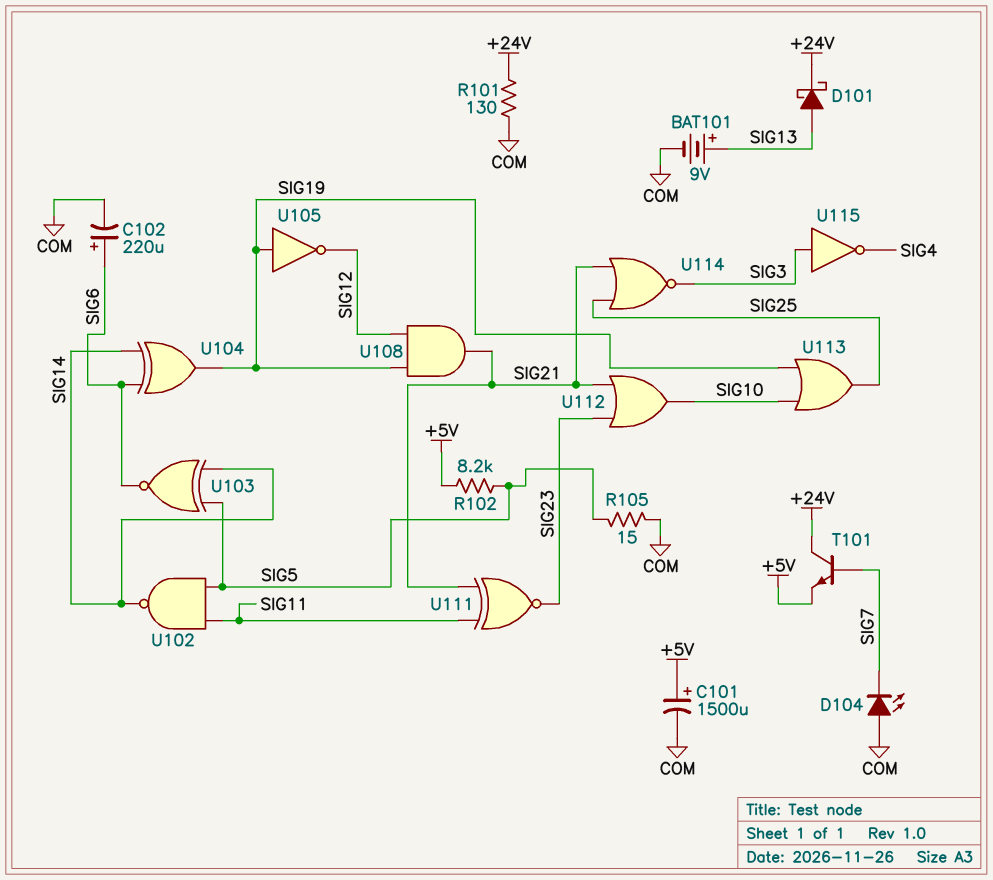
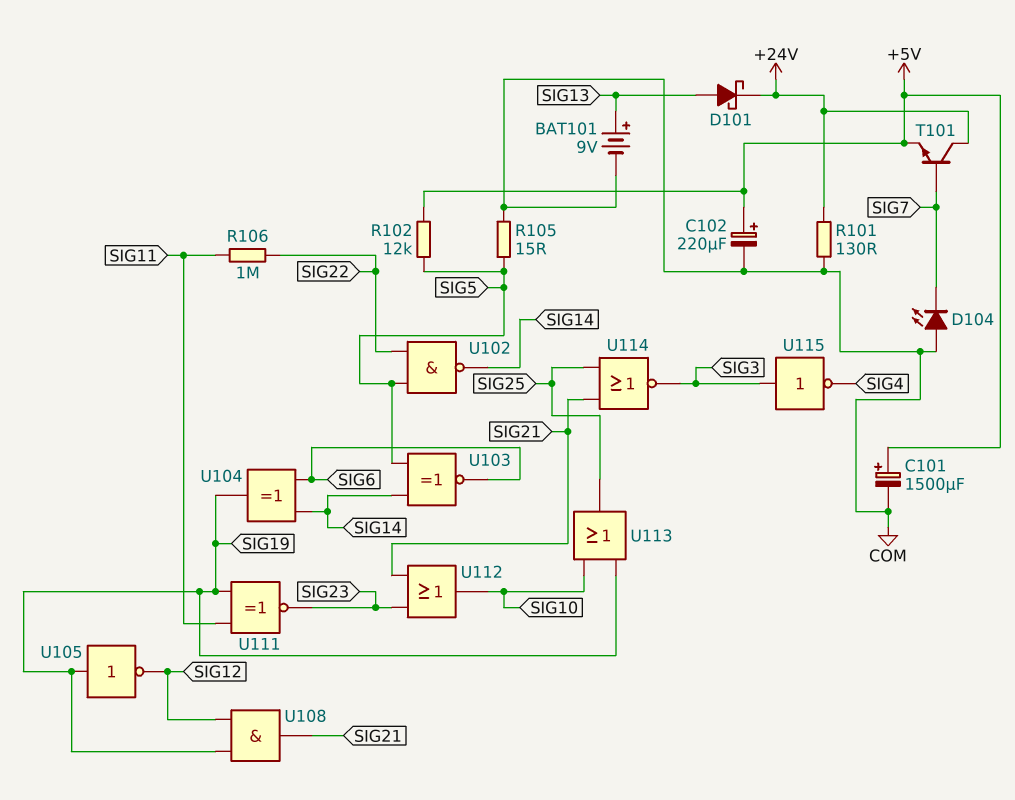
C102: 220uF (plus SIG6, minus COM) -> 220uF (plus +5V, minus COM)
R102: 8.2k (+5V, SIG5) -> 12k (+5V, SIG5)
R106: none -> 1M (SIG11, SIG22)
U102: NAND (in SIG5, in SIG11, out SIG14) -> NAND (in SIG5, in SIG22, out SIG14)
U111: XNOR (in SIG11, in SIG21, out SIG23) -> XNOR (in SIG11, in SIG19, out SIG23)

